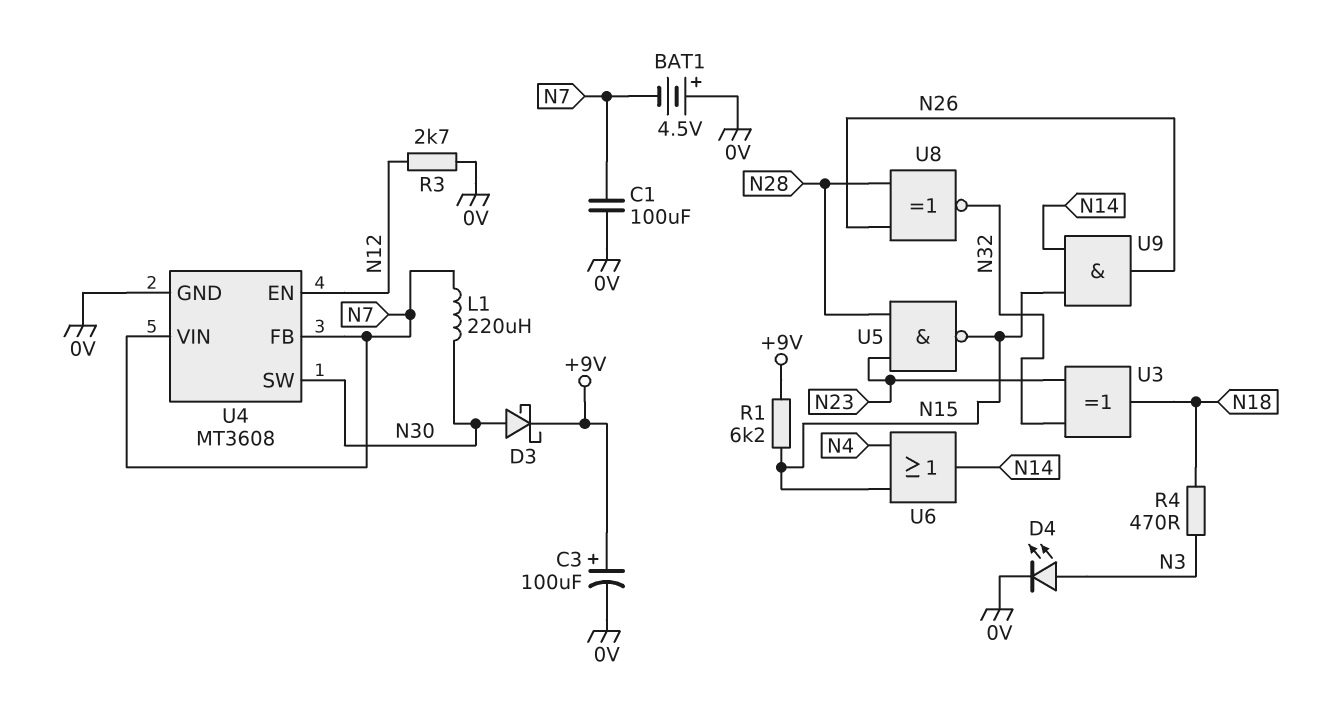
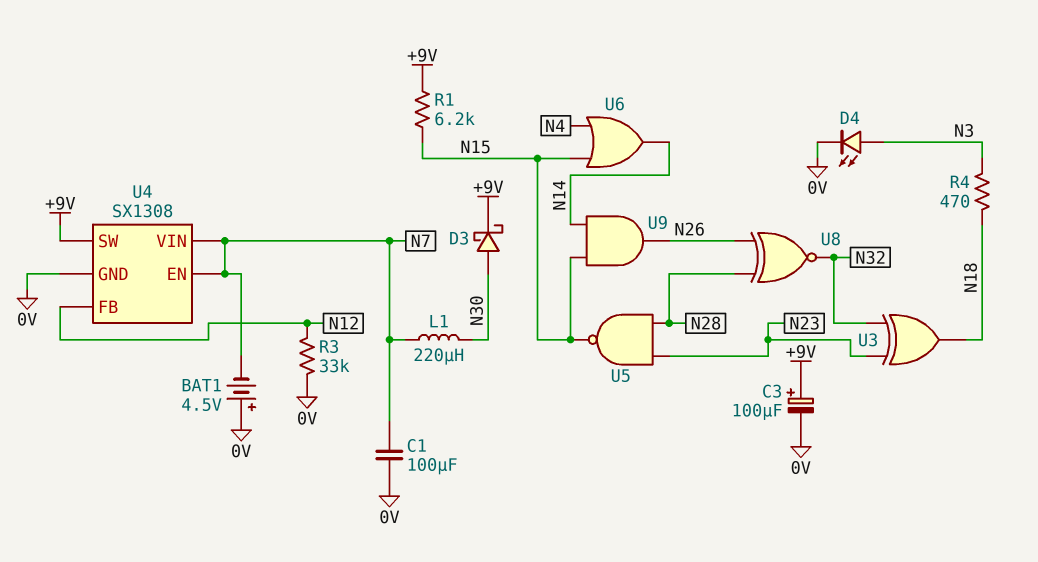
R3: 2.7k (0V, N12) -> 33k (0V, N12)
U4: MT3608 -> SX1308
U4 pin EN: N12 -> N7
U4 pin FB: N7 -> N12
U4 pin SW: N30 -> +9V

